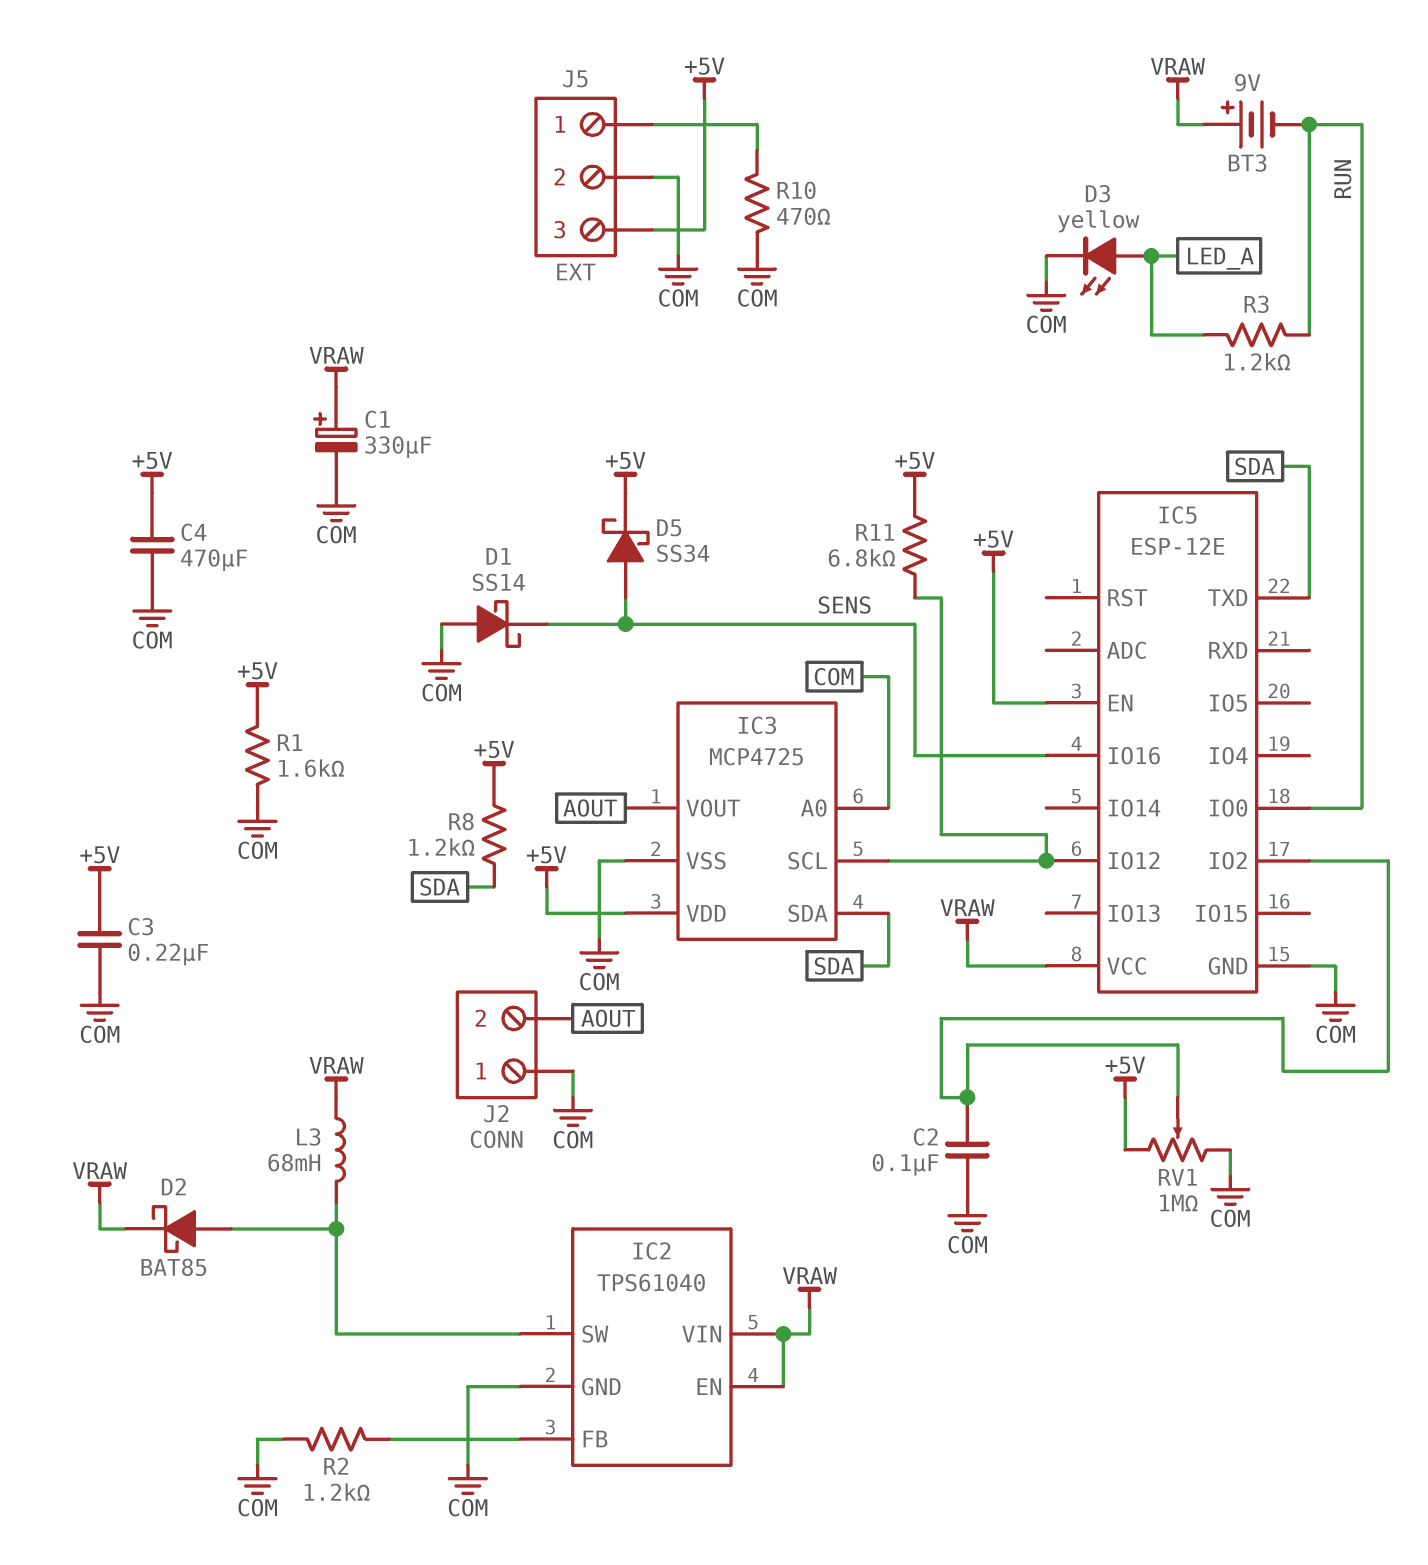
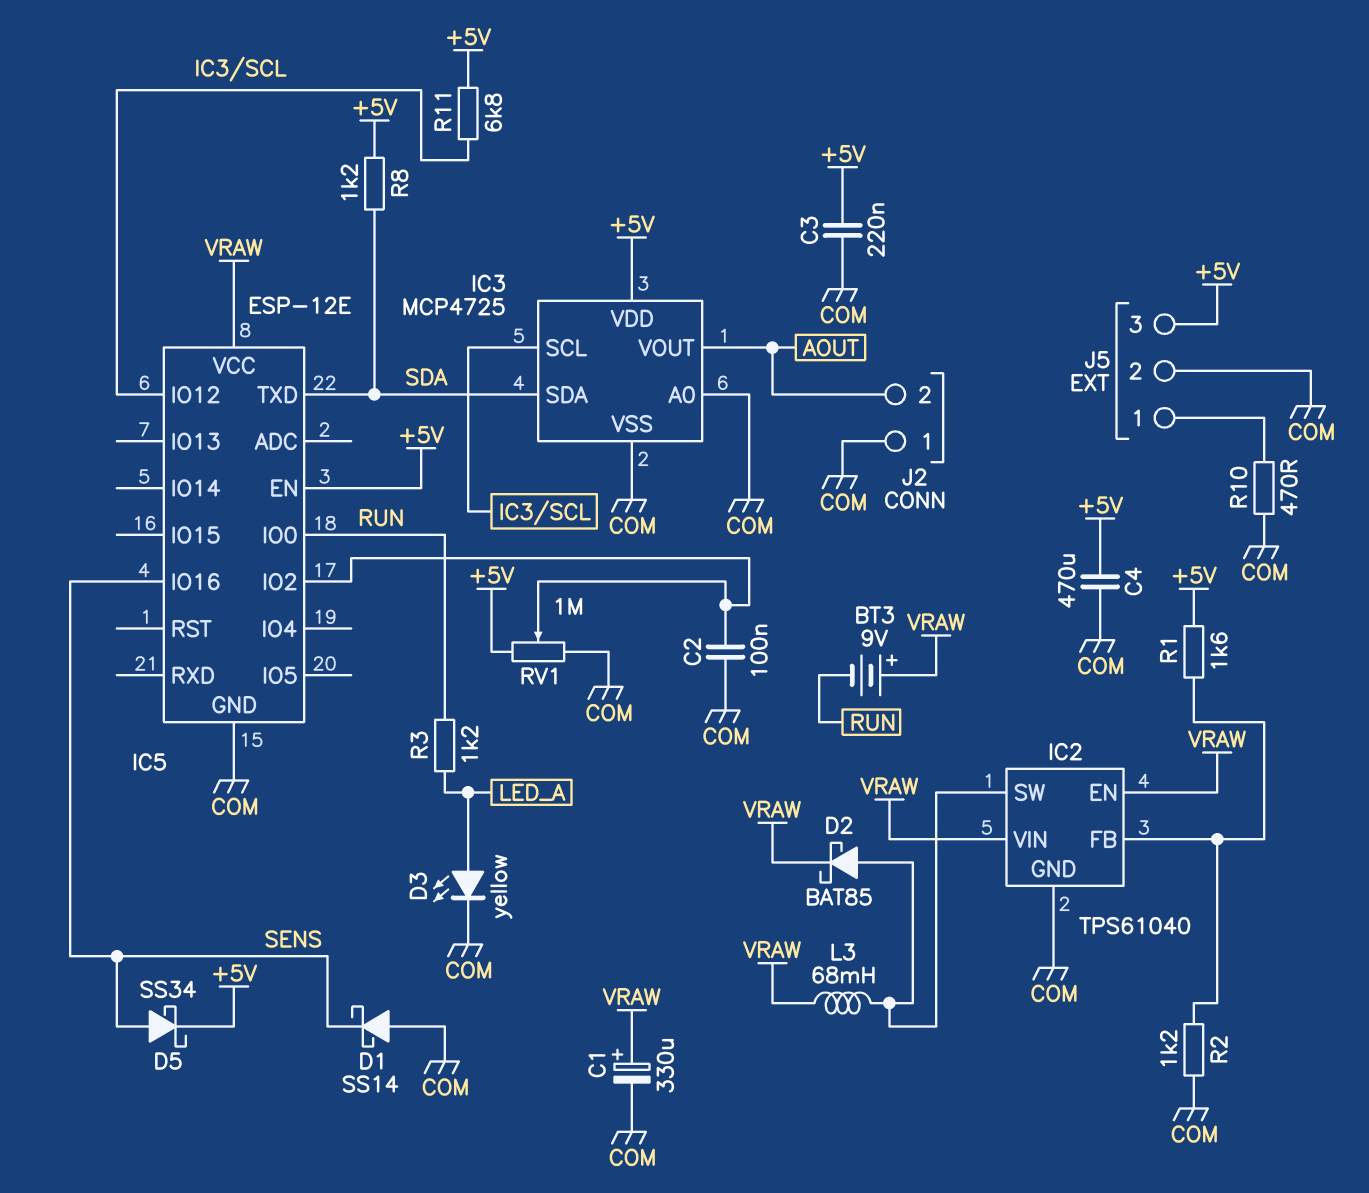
R1: 1.6k (+5V, COM) -> 1.6k (+5V, IC2/FB)

